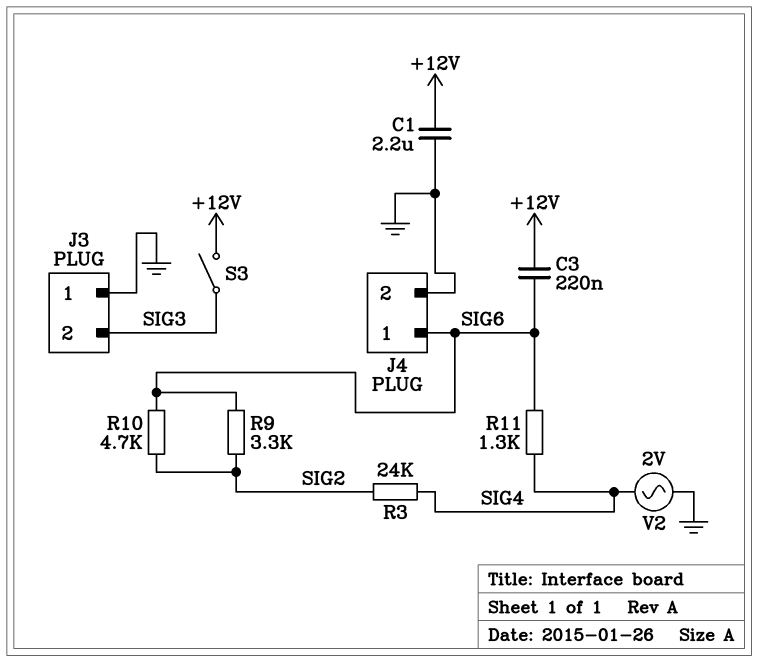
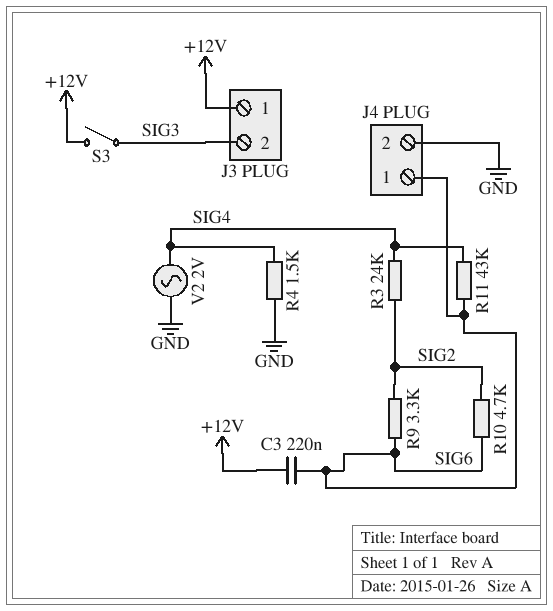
C1: 2.2uF (+12V, GND) -> none
J3 pin 1: GND -> +12V
R4: none -> 1.5k (GND, SIG4)
R11: 1.3k (SIG4, SIG6) -> 43k (SIG4, SIG6)

